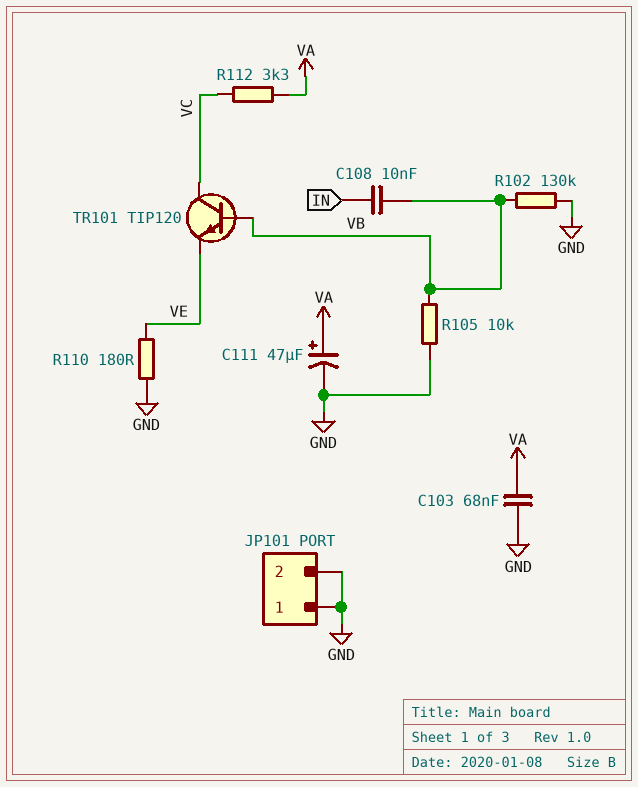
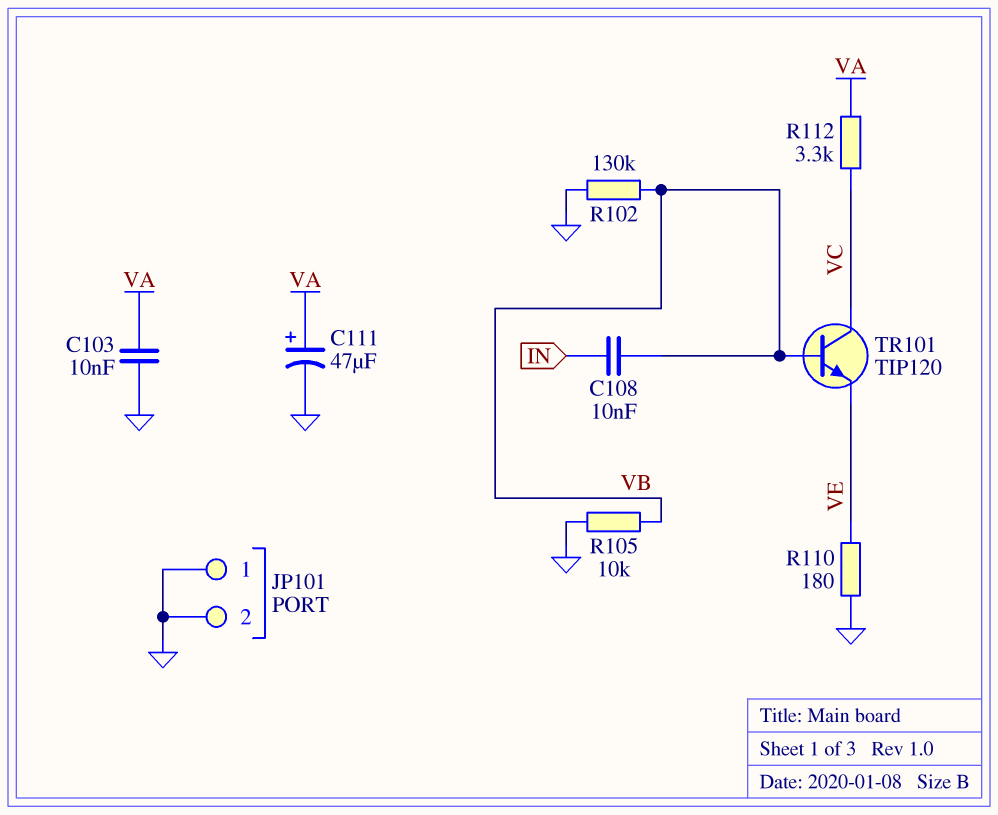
C103: 68nF (GND, VA) -> 10nF (GND, VA)

